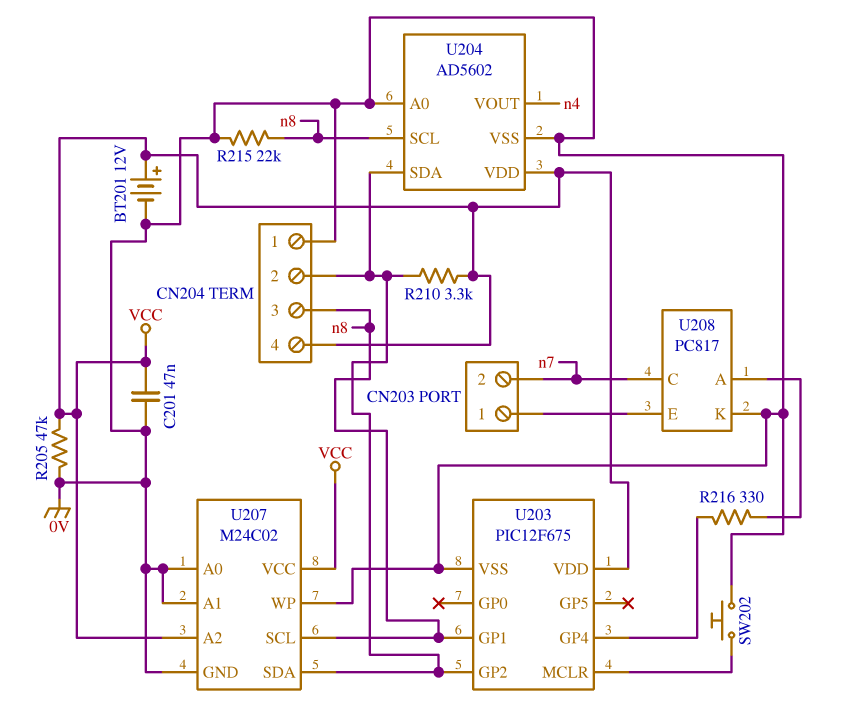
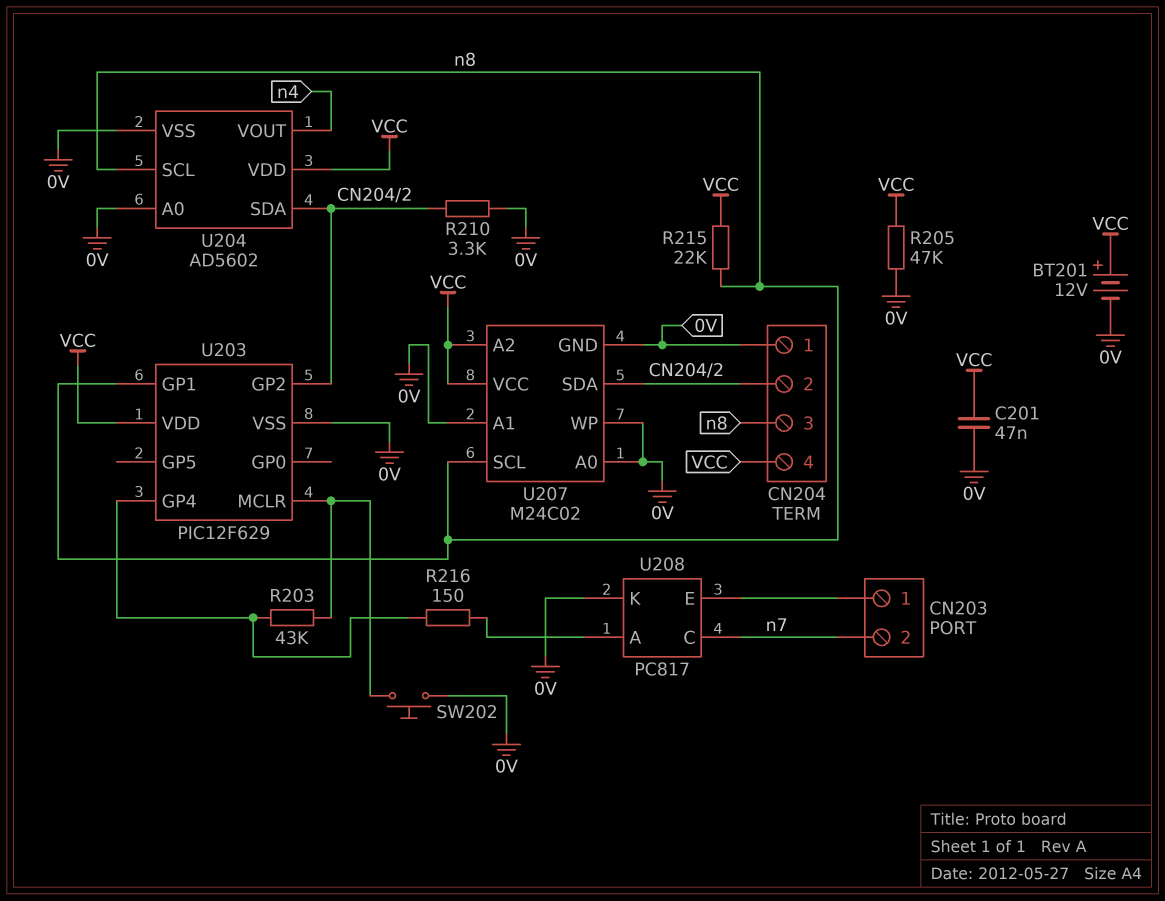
R203: none -> 43k (U203/GP4, U203/MCLR)
R210: 3.3k (CN204/2, VCC) -> 3.3k (0V, CN204/2)
R215: 22k (0V, n8) -> 22k (VCC, n8)
R216: 330 (U203/GP4, U208/A) -> 150 (U203/GP4, U208/A)
U203: PIC12F675 -> PIC12F629

